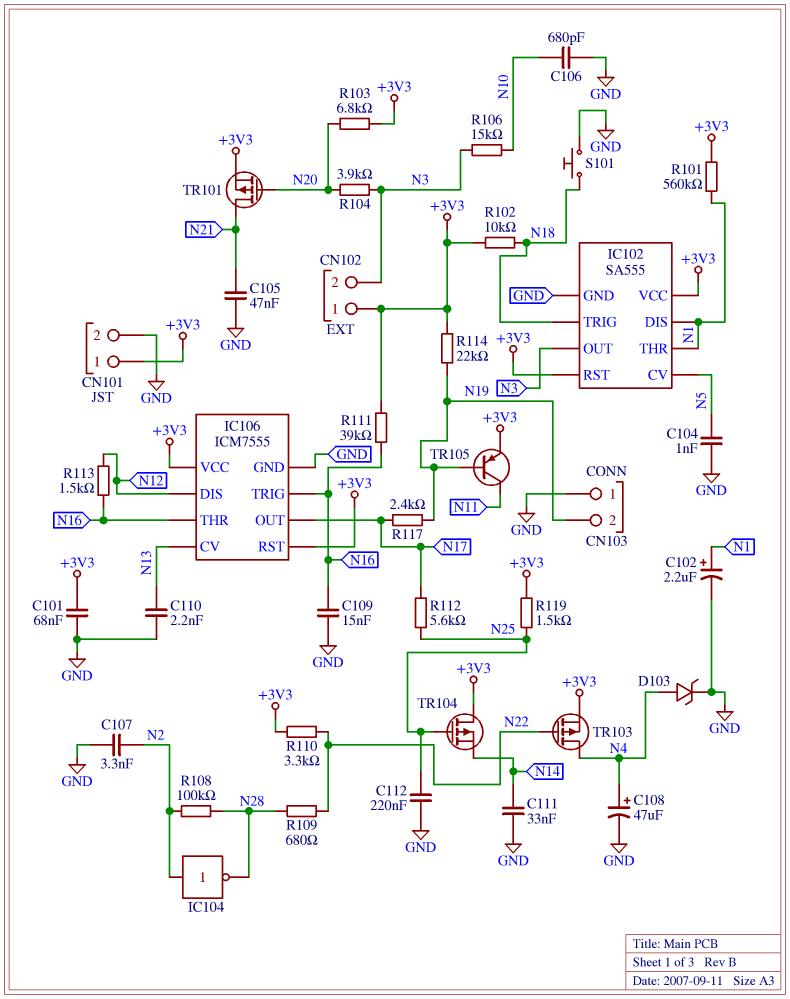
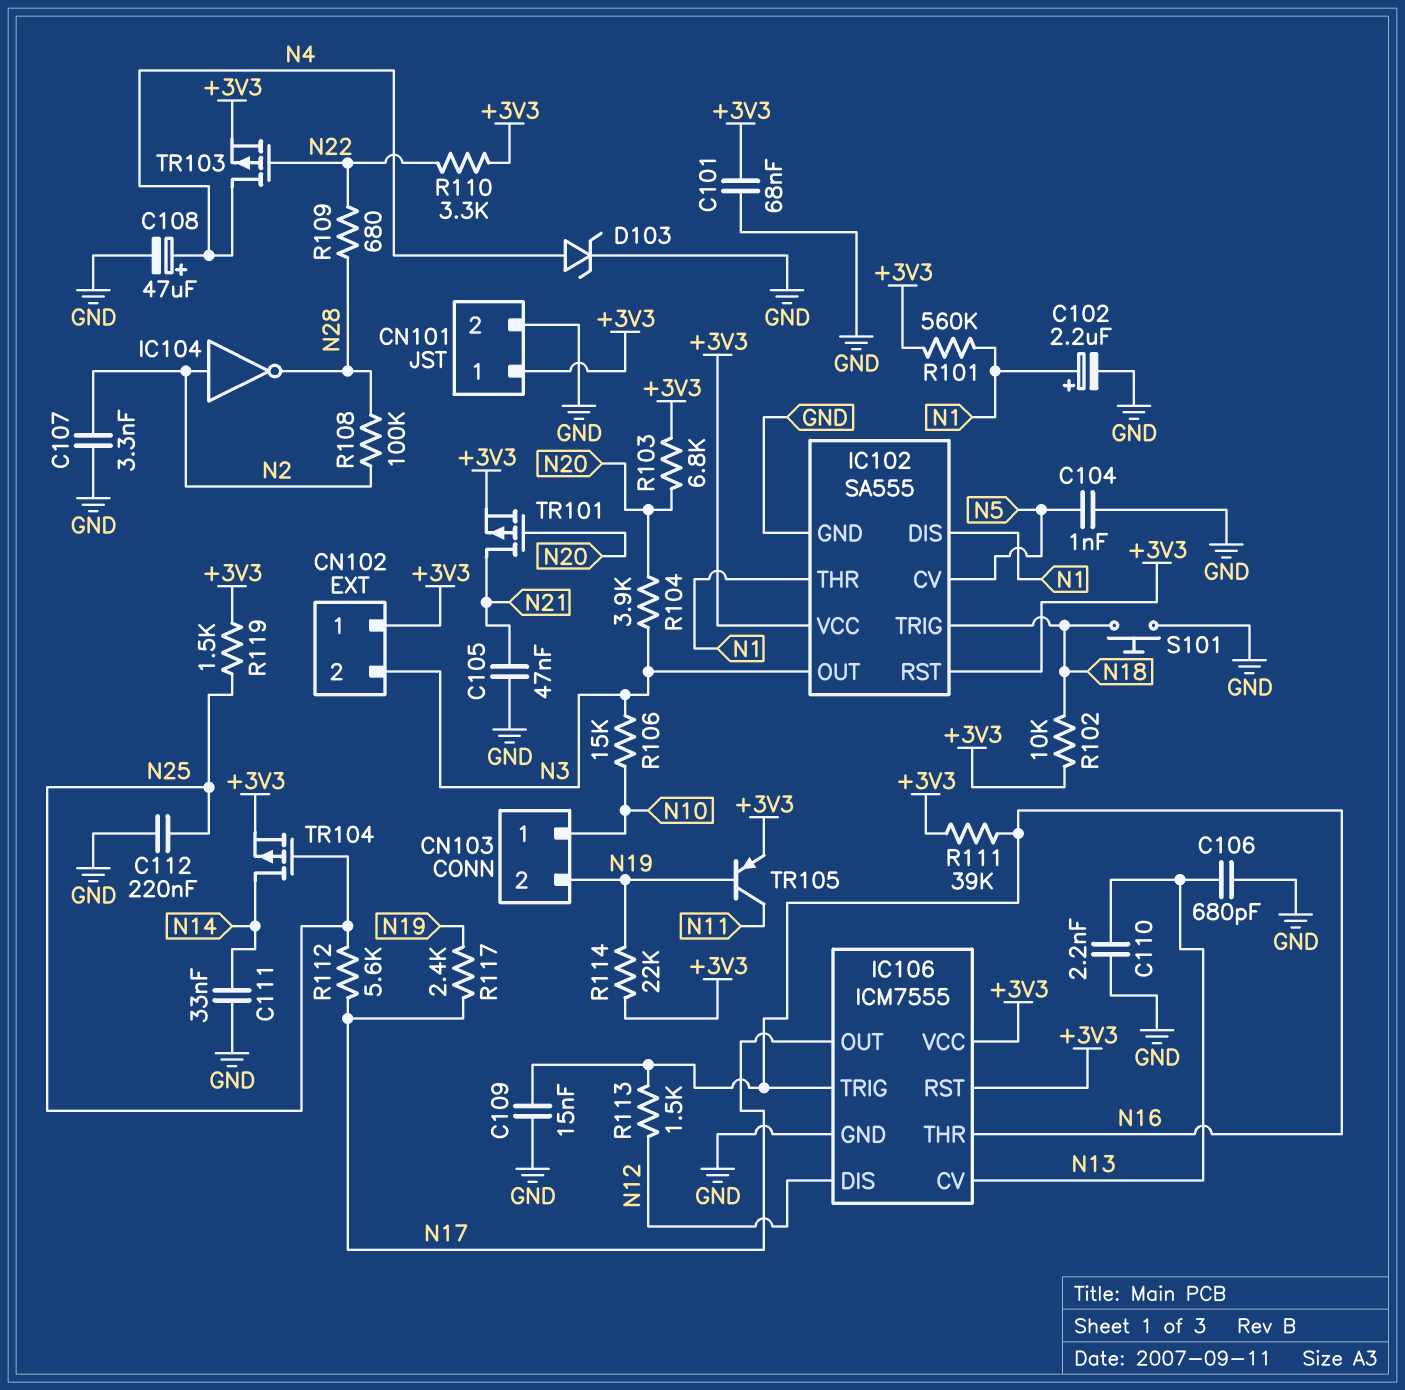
C106: 680pF (GND, N10) -> 680pF (GND, N13)
CN103 pin 1: GND -> N10
TR104: PMOS (G N25, D +3V3, S N14) -> PMOS (G N25, D N14, S +3V3)

